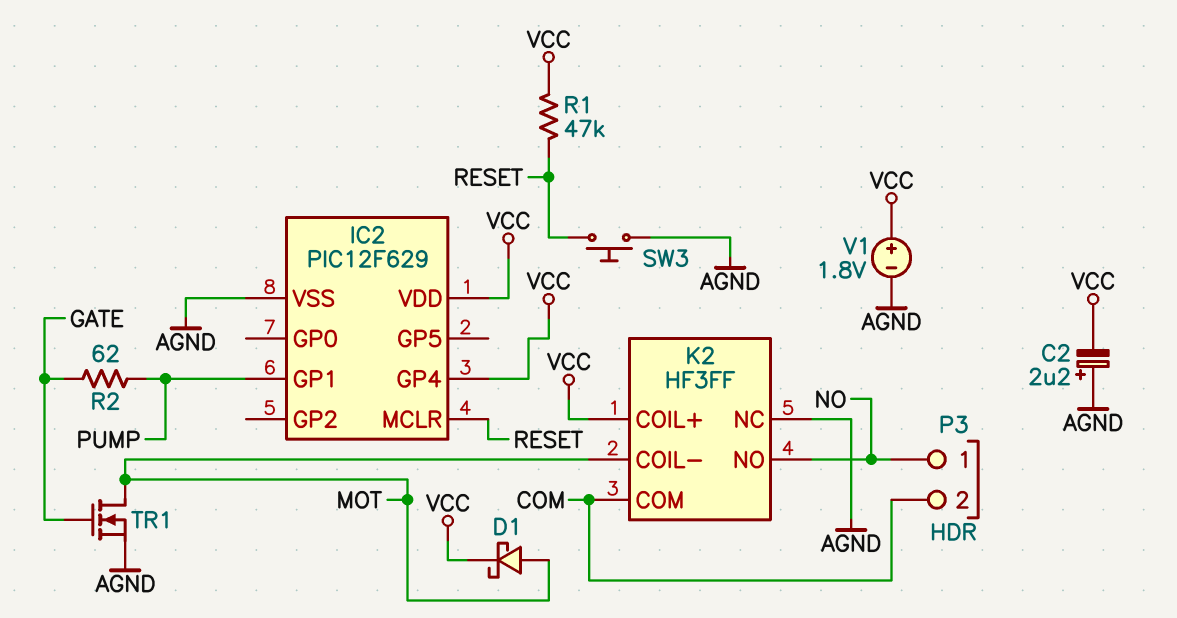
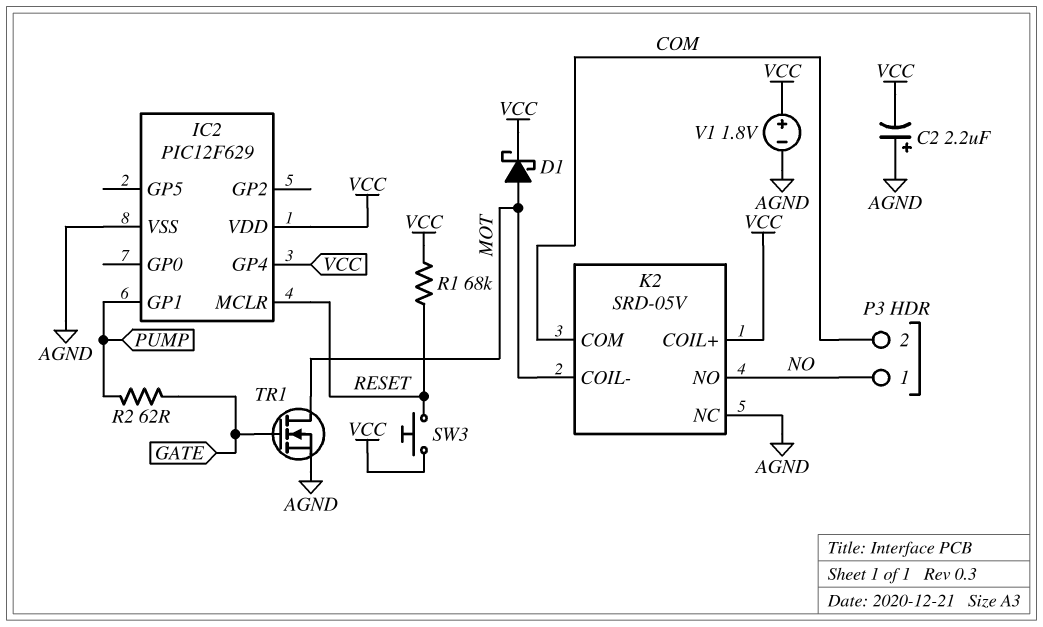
K2: HF3FF -> SRD-05V
R1: 47k (RESET, VCC) -> 68k (RESET, VCC)
SW3: button (AGND, RESET) -> button (RESET, VCC)

